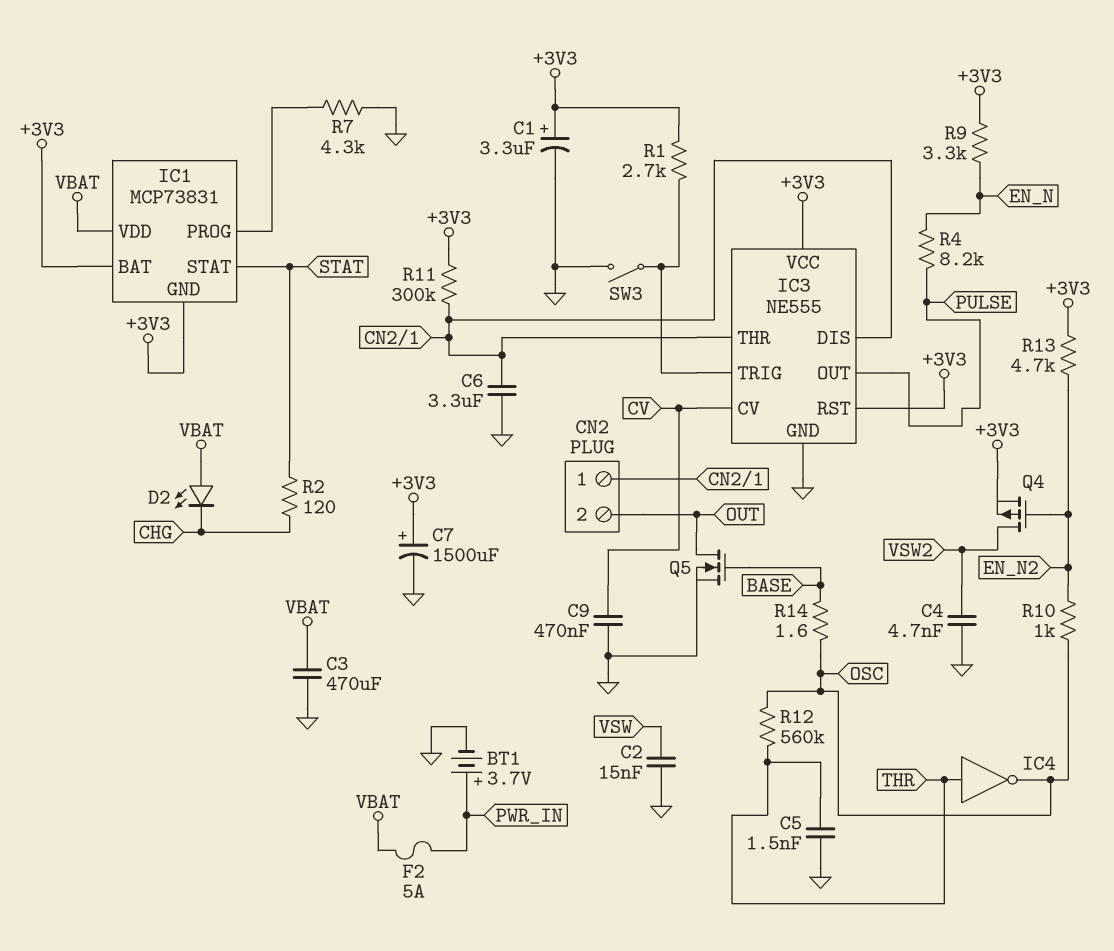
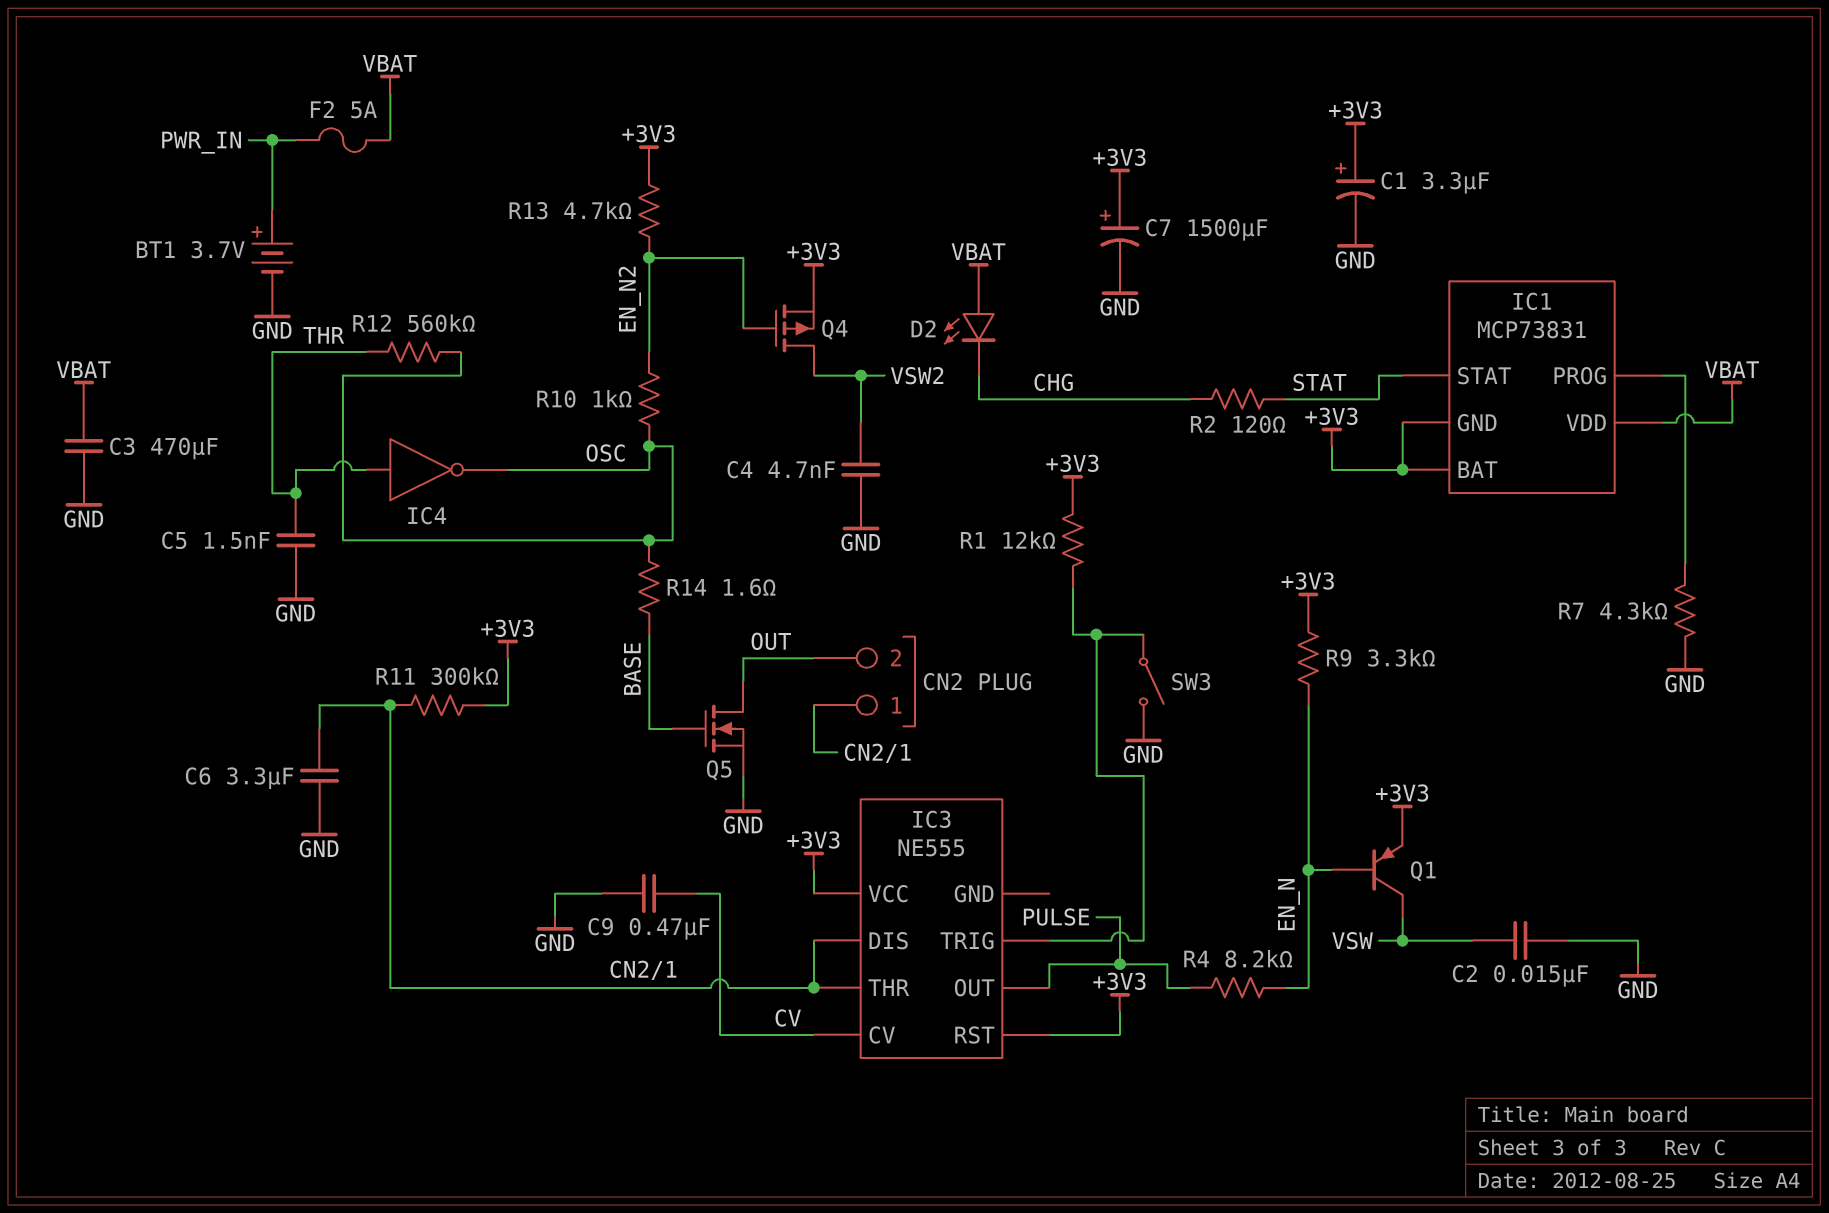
IC3 pin GND: GND -> none
Q1: none -> PNP (B EN_N, C VSW, E +3V3)
R1: 2.7k (+3V3, IC3/TRIG) -> 12k (+3V3, IC3/TRIG)

